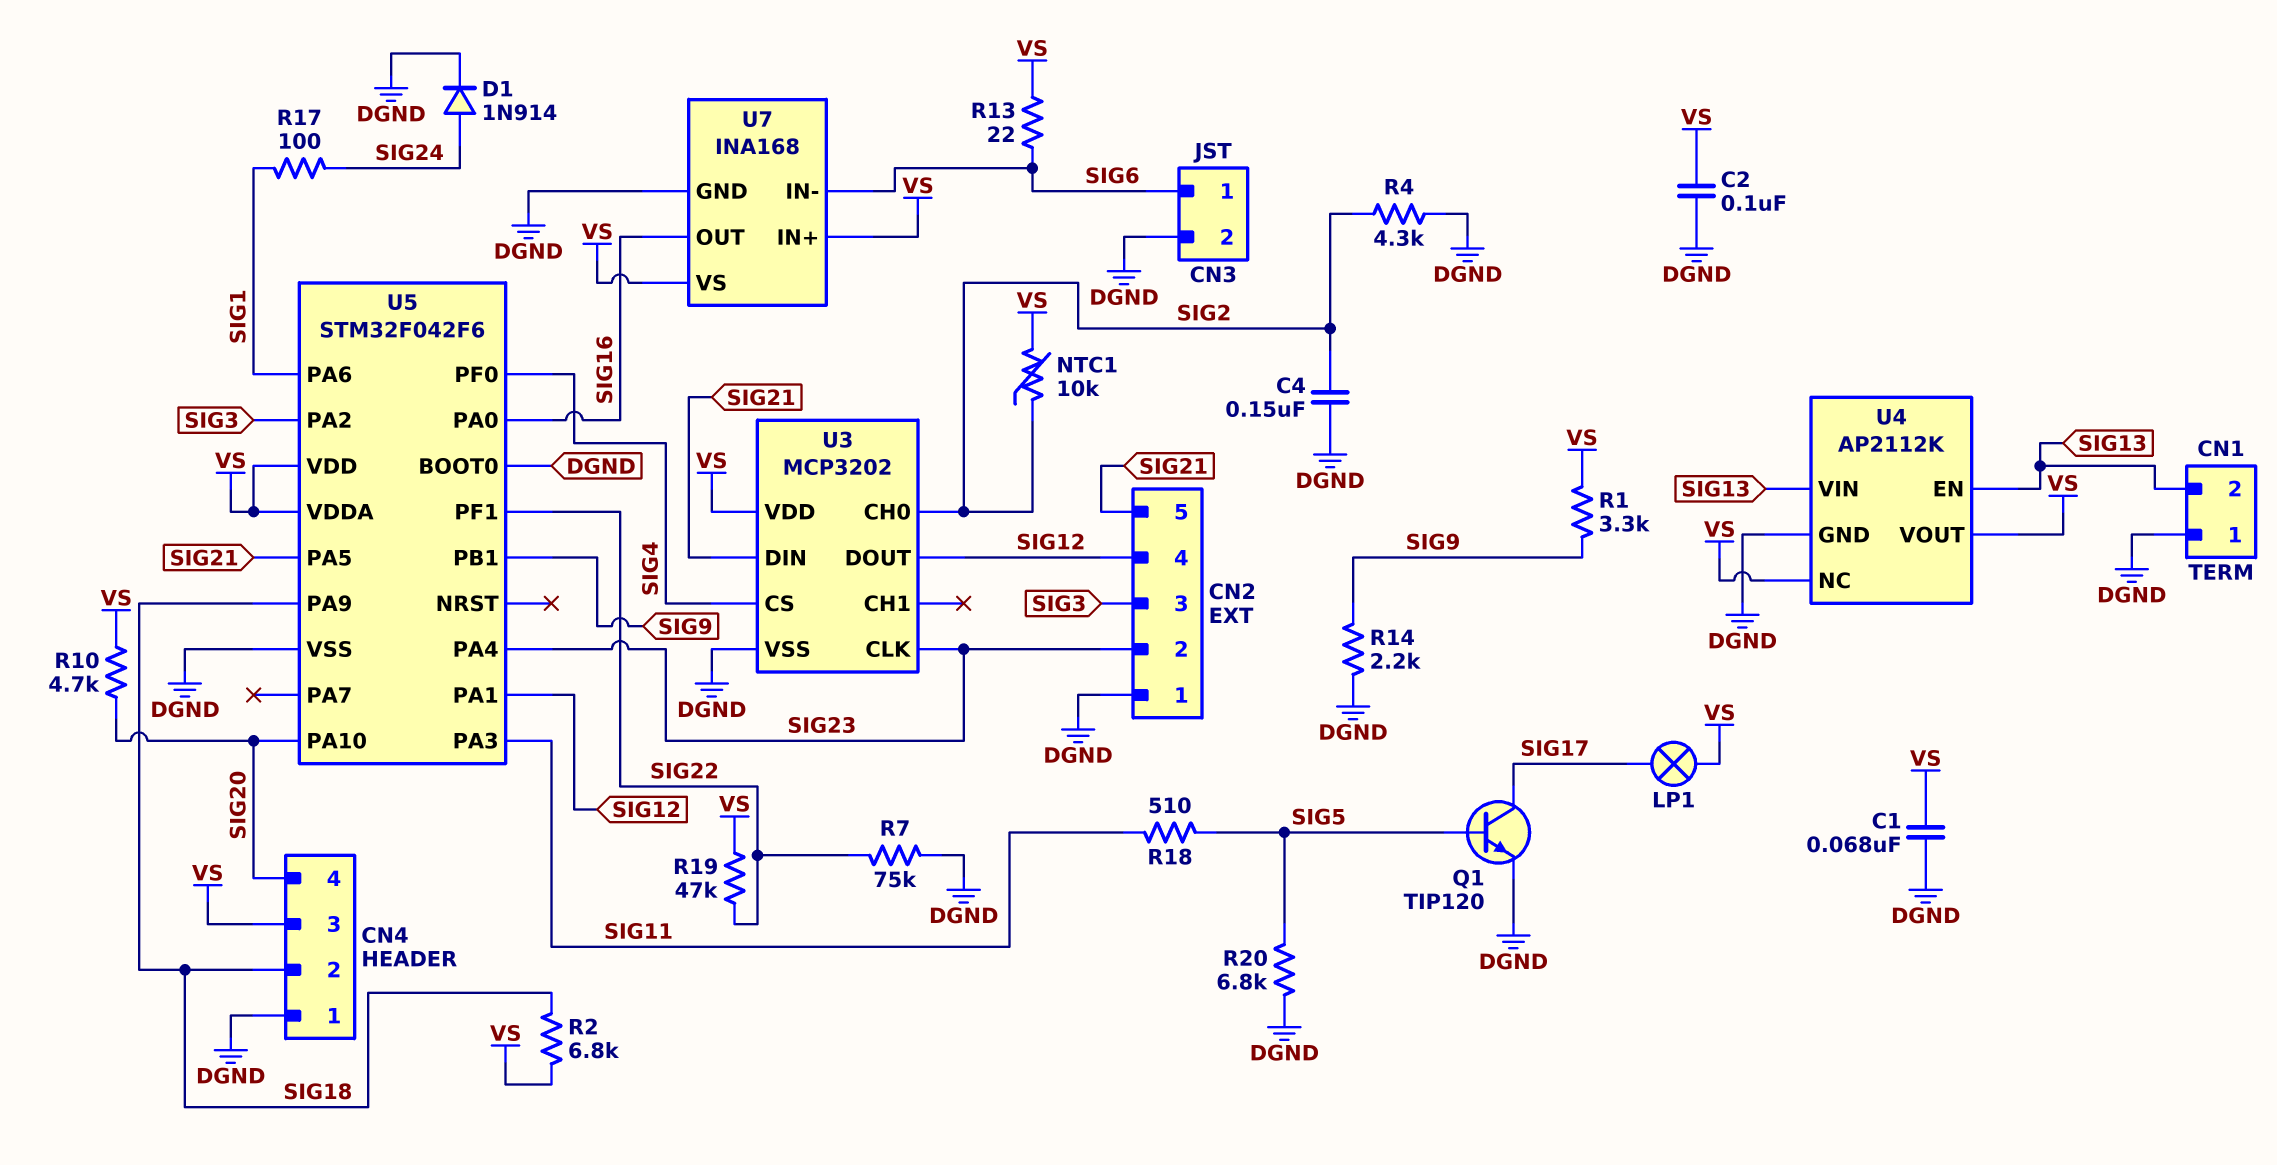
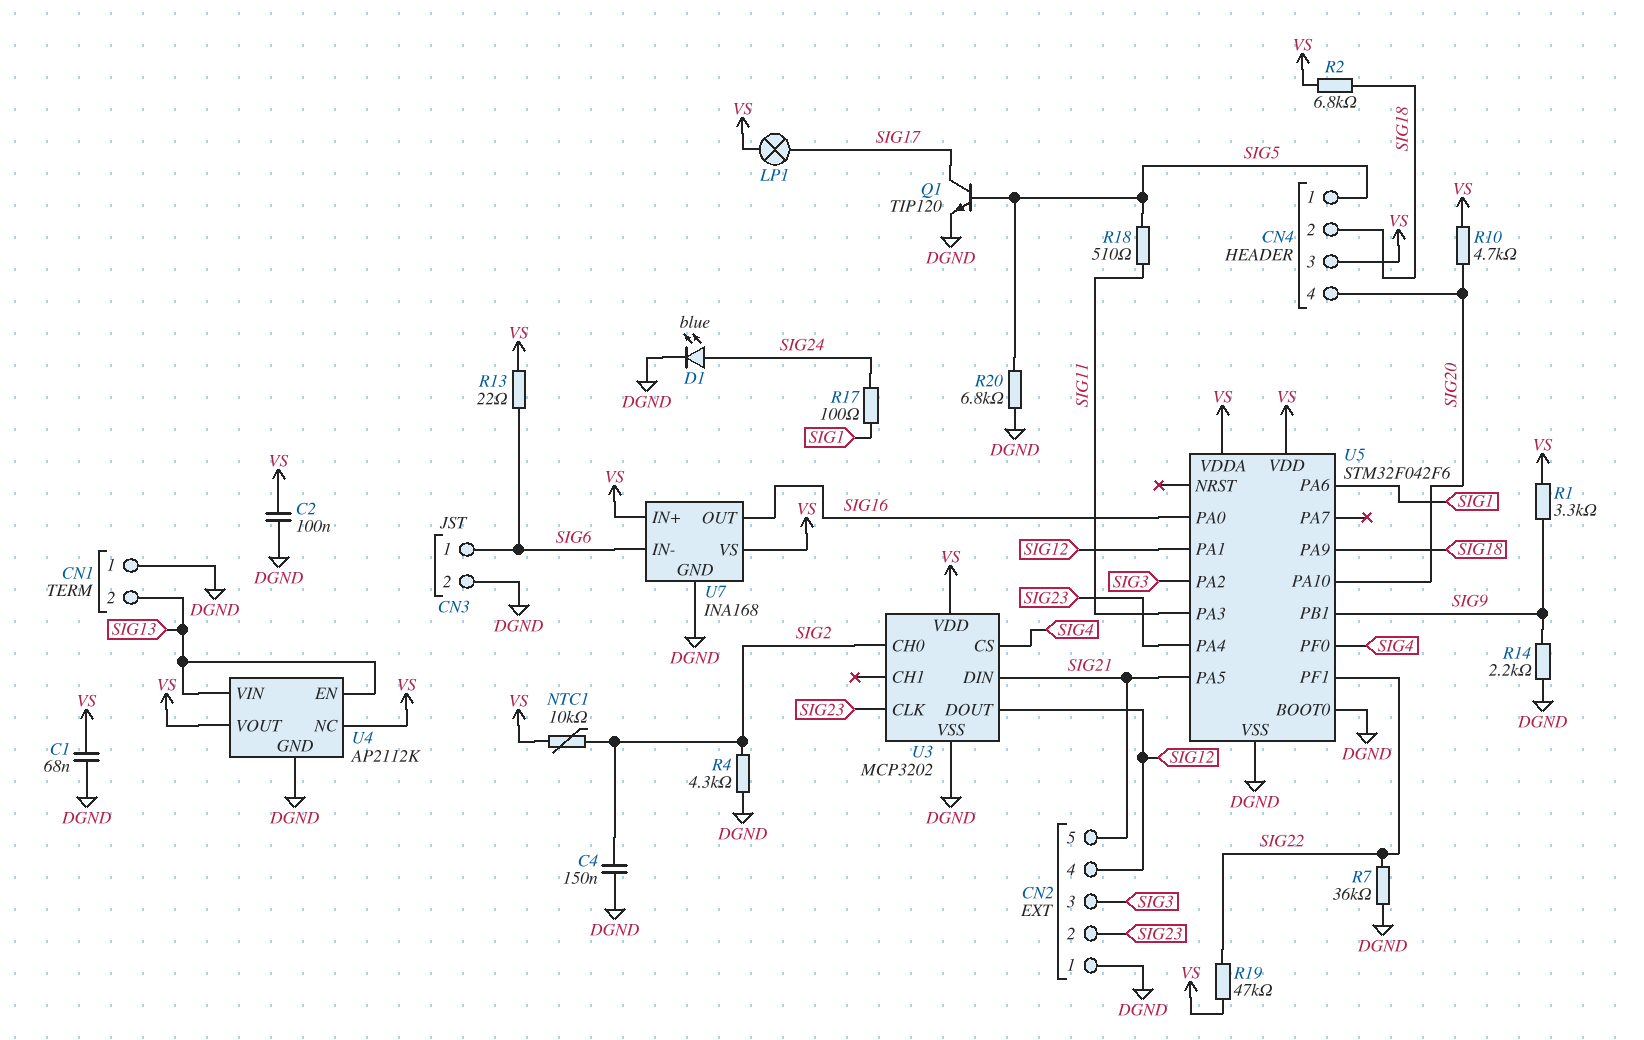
CN4 pin 1: DGND -> SIG5
D1: diode 1N914 (A SIG24, K DGND) -> LED blue (A SIG24, K DGND)
R7: 75k (DGND, SIG22) -> 36k (DGND, SIG22)

